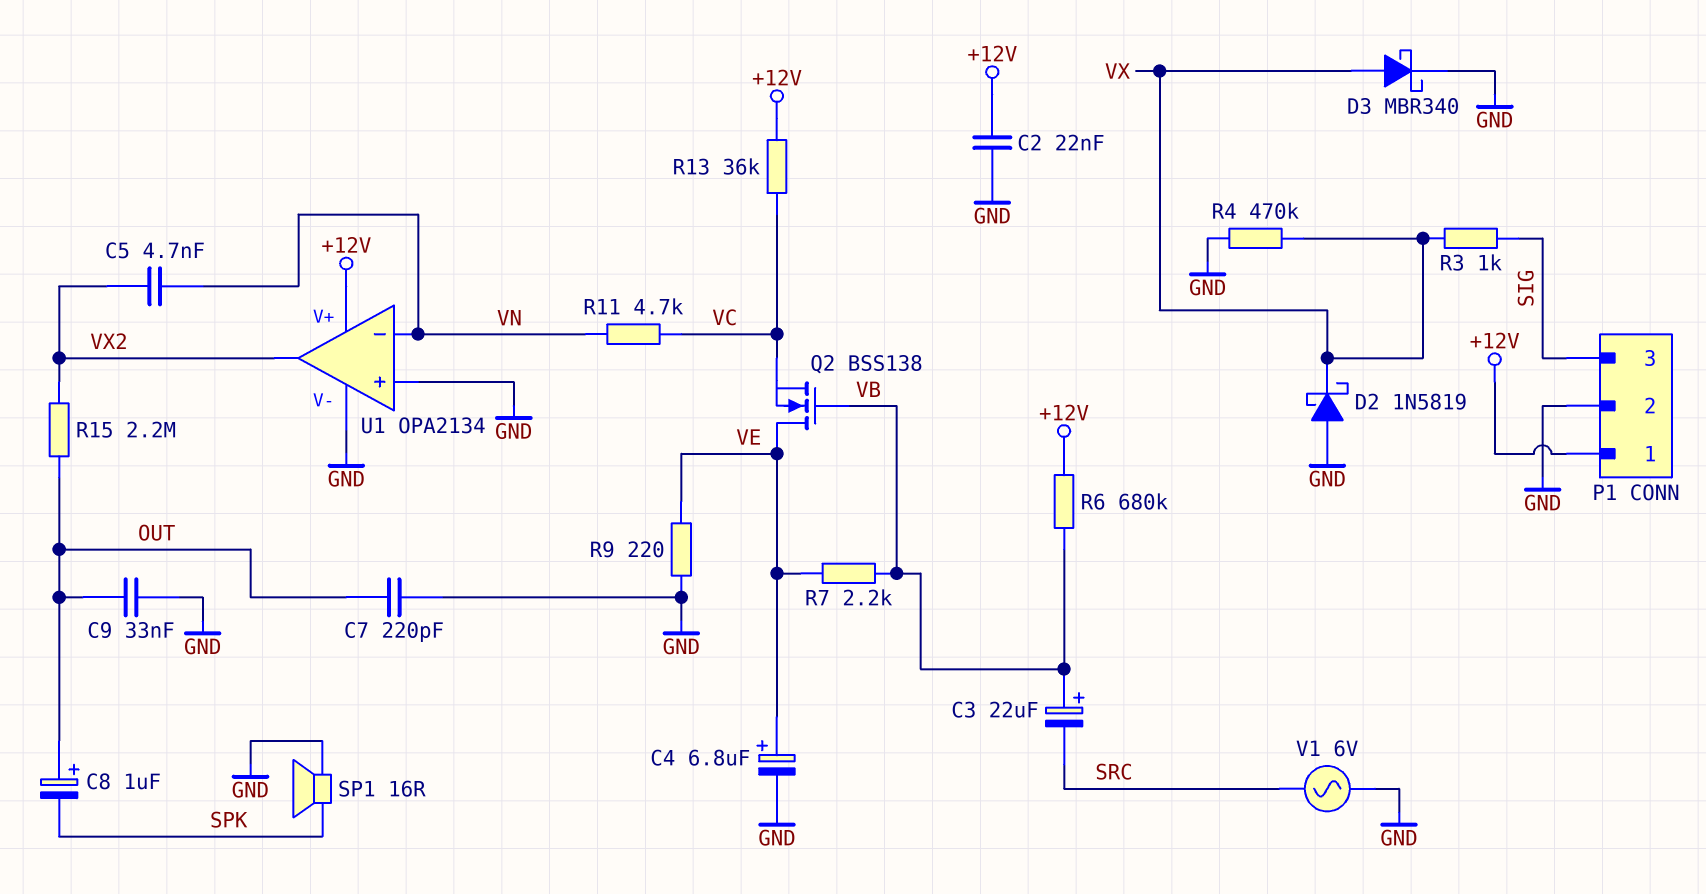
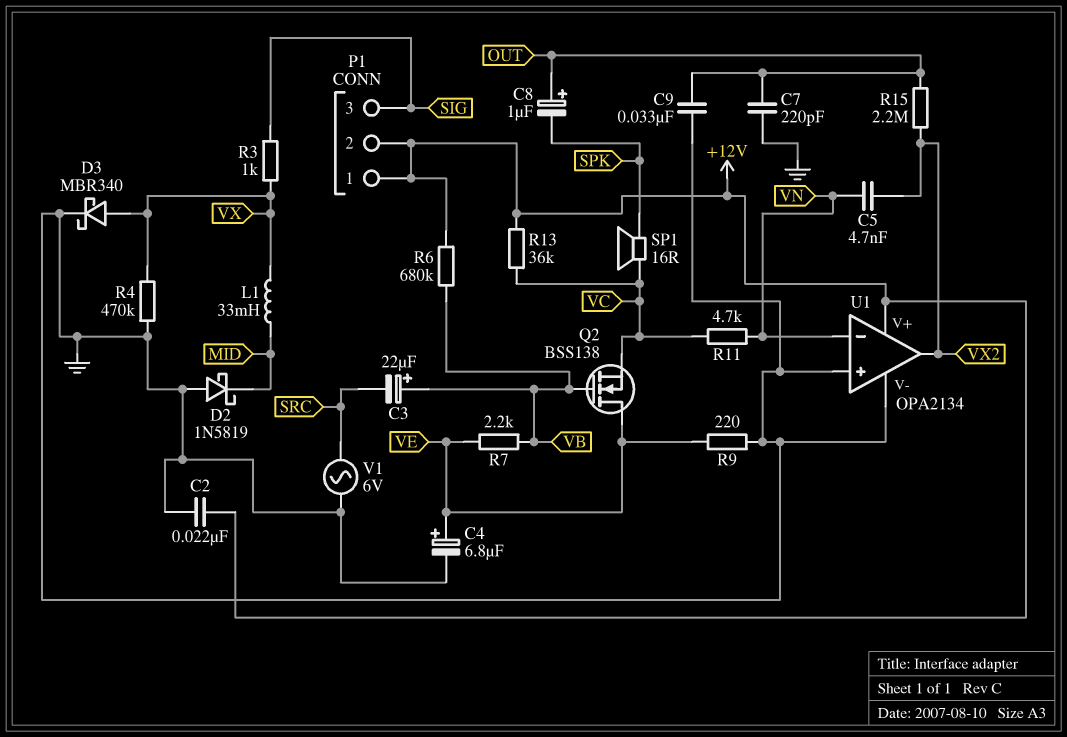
D2: schottky 1N5819 (A GND, K VX) -> schottky 1N5819 (A GND, K MID)
L1: none -> 33mH (MID, VX)
P1 pin 2: GND -> +12V
SP1: speaker 16R (GND, SPK) -> speaker 16R (SPK, VC)

